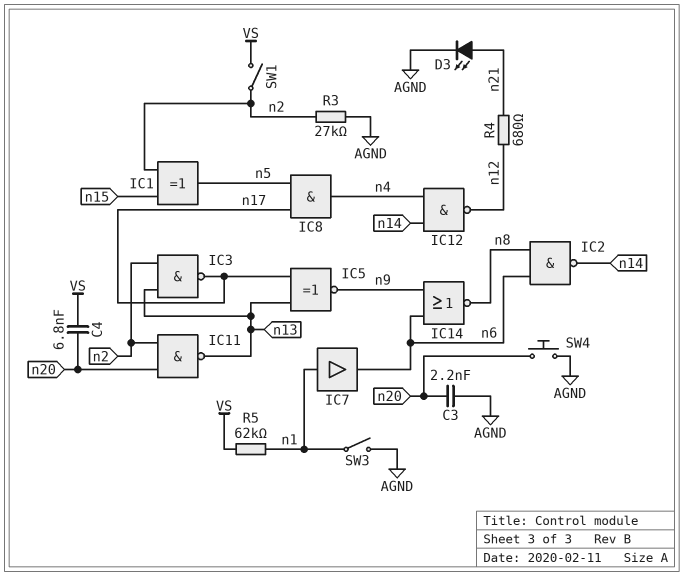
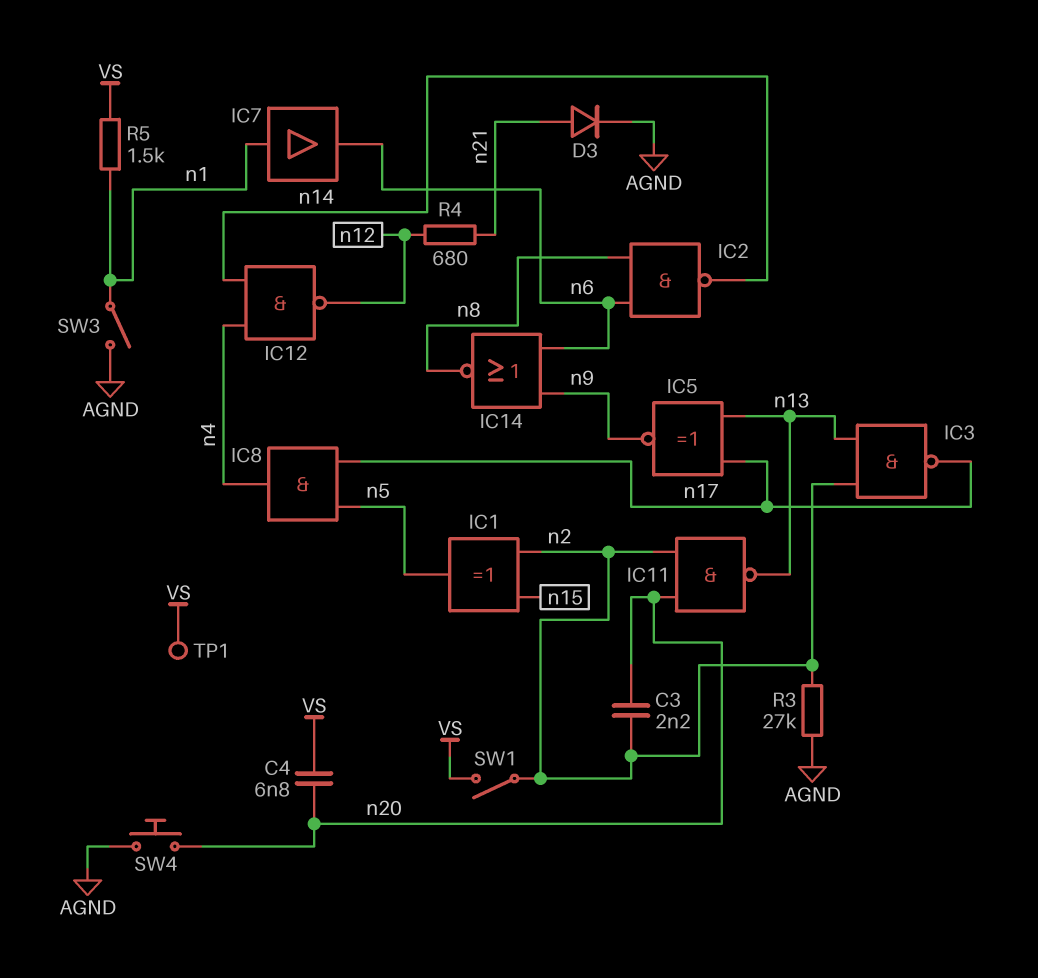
C3: 2.2nF (AGND, n20) -> 2.2nF (n2, n20)
D3: LED (A n21, K AGND) -> diode (A n21, K AGND)
R5: 62k (VS, n1) -> 1.5k (VS, n1)
TP1: none -> test point (VS)

